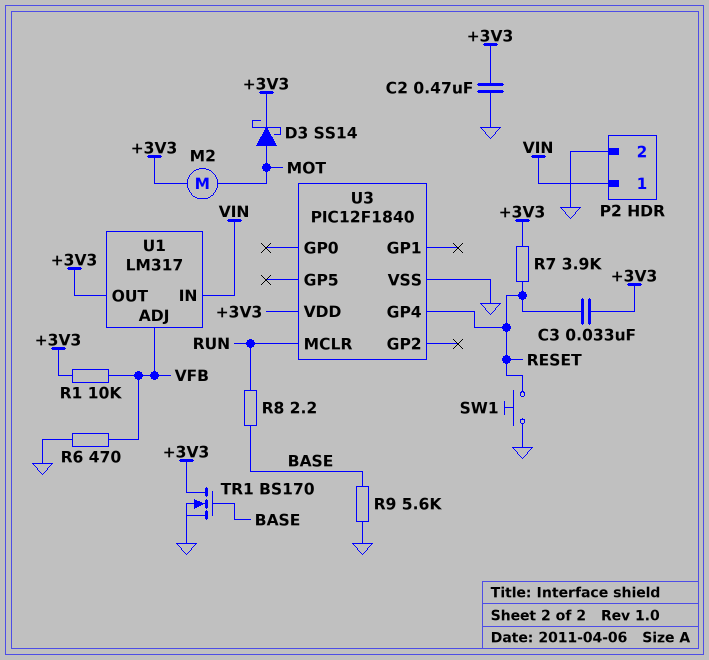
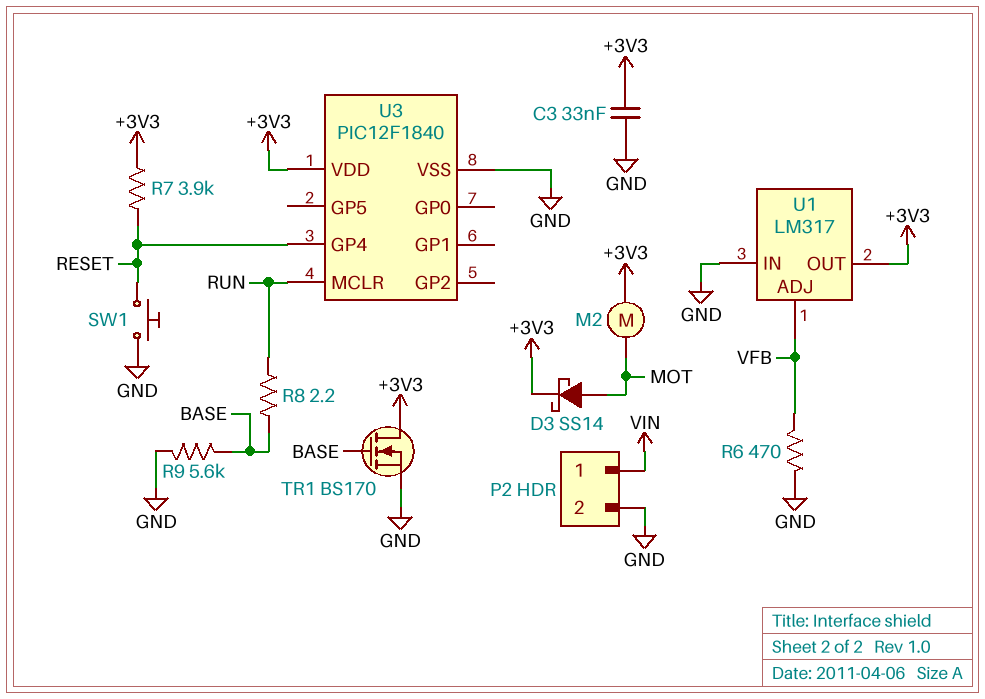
C2: 470nF (+3V3, GND) -> none
C3: 33nF (+3V3, RESET) -> 33nF (+3V3, GND)
R1: 10k (+3V3, VFB) -> none
U1 pin IN: VIN -> GND

